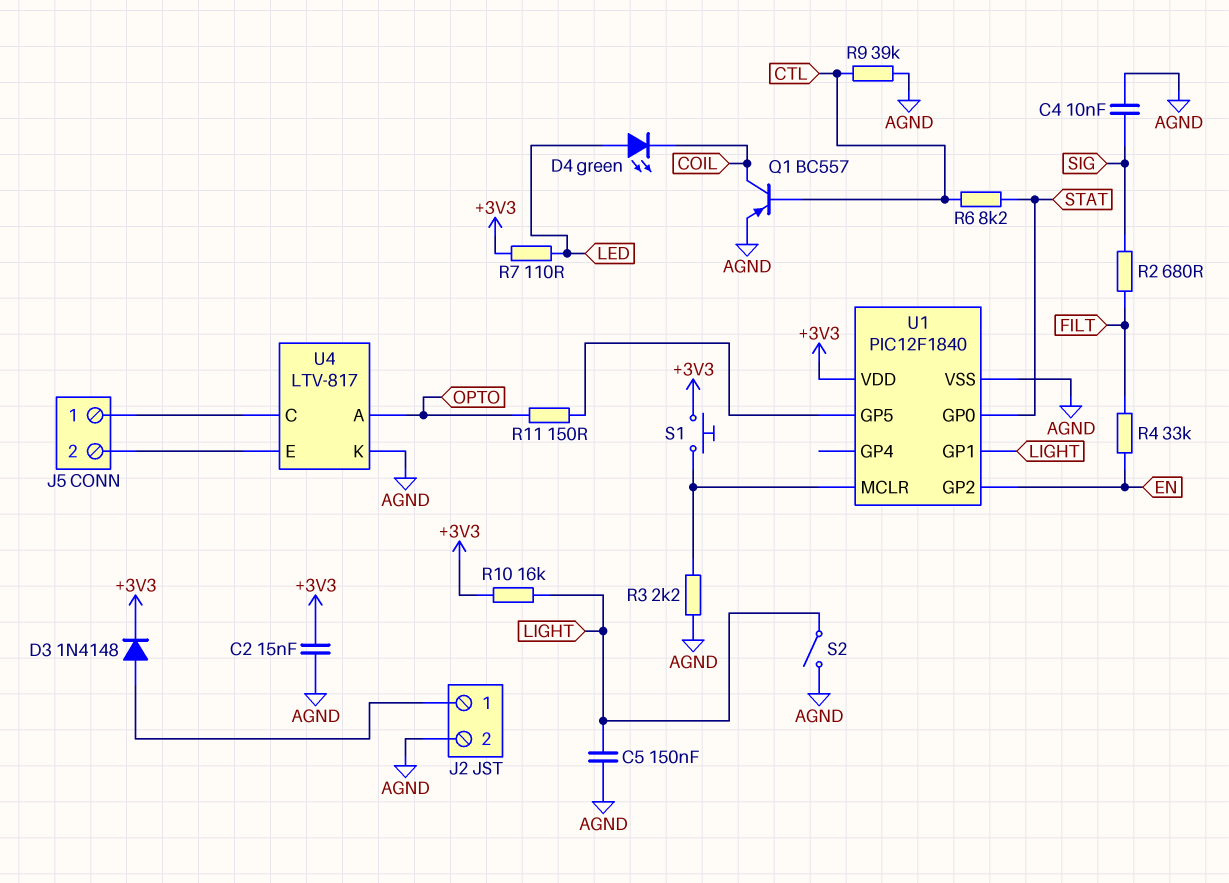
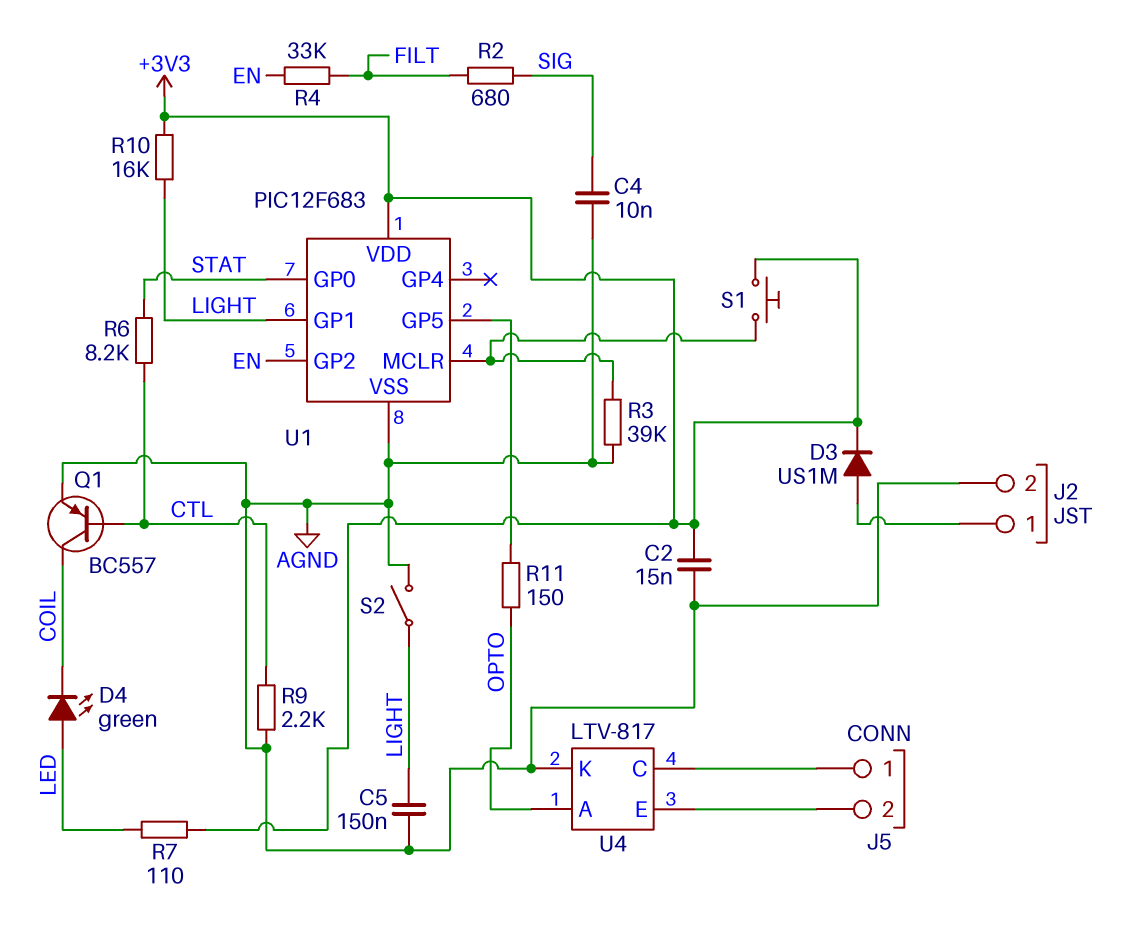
D3: diode 1N4148 (A J2/1, K +3V3) -> diode US1M (A J2/1, K +3V3)
R3: 2.2k (AGND, U1/MCLR) -> 39k (AGND, U1/MCLR)
R9: 39k (AGND, CTL) -> 2.2k (AGND, CTL)
U1: PIC12F1840 -> PIC12F683

